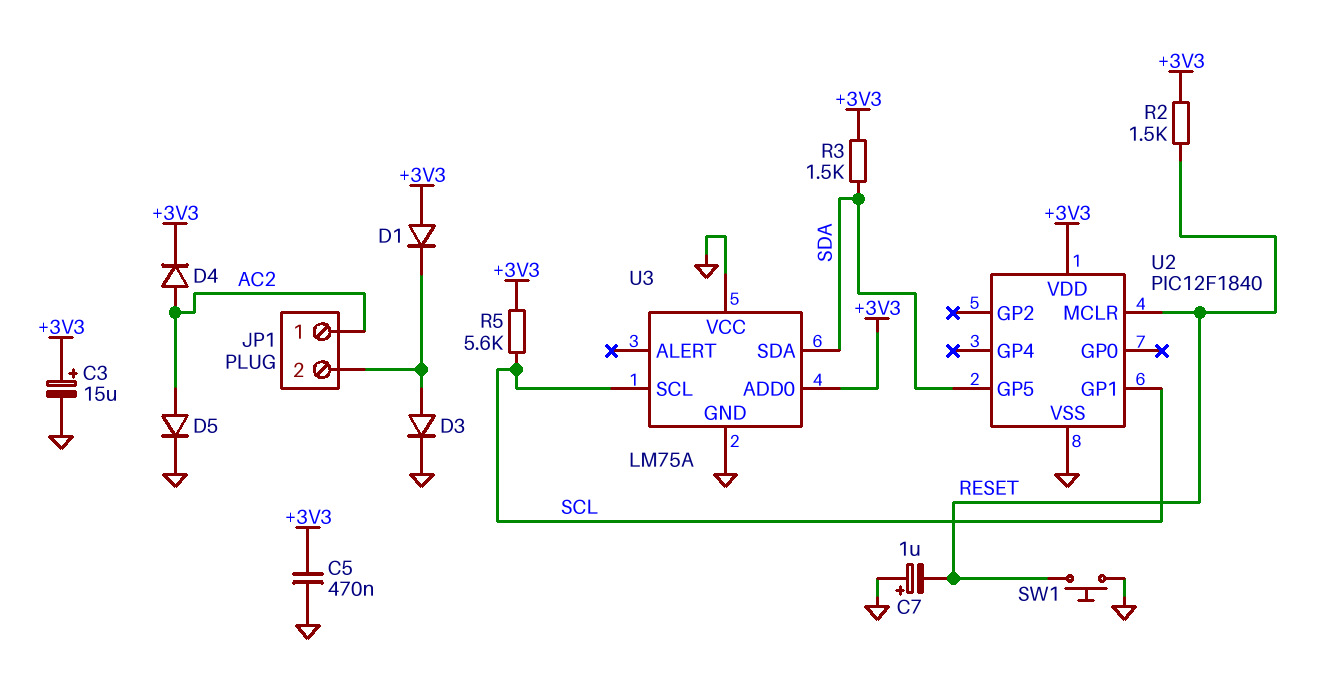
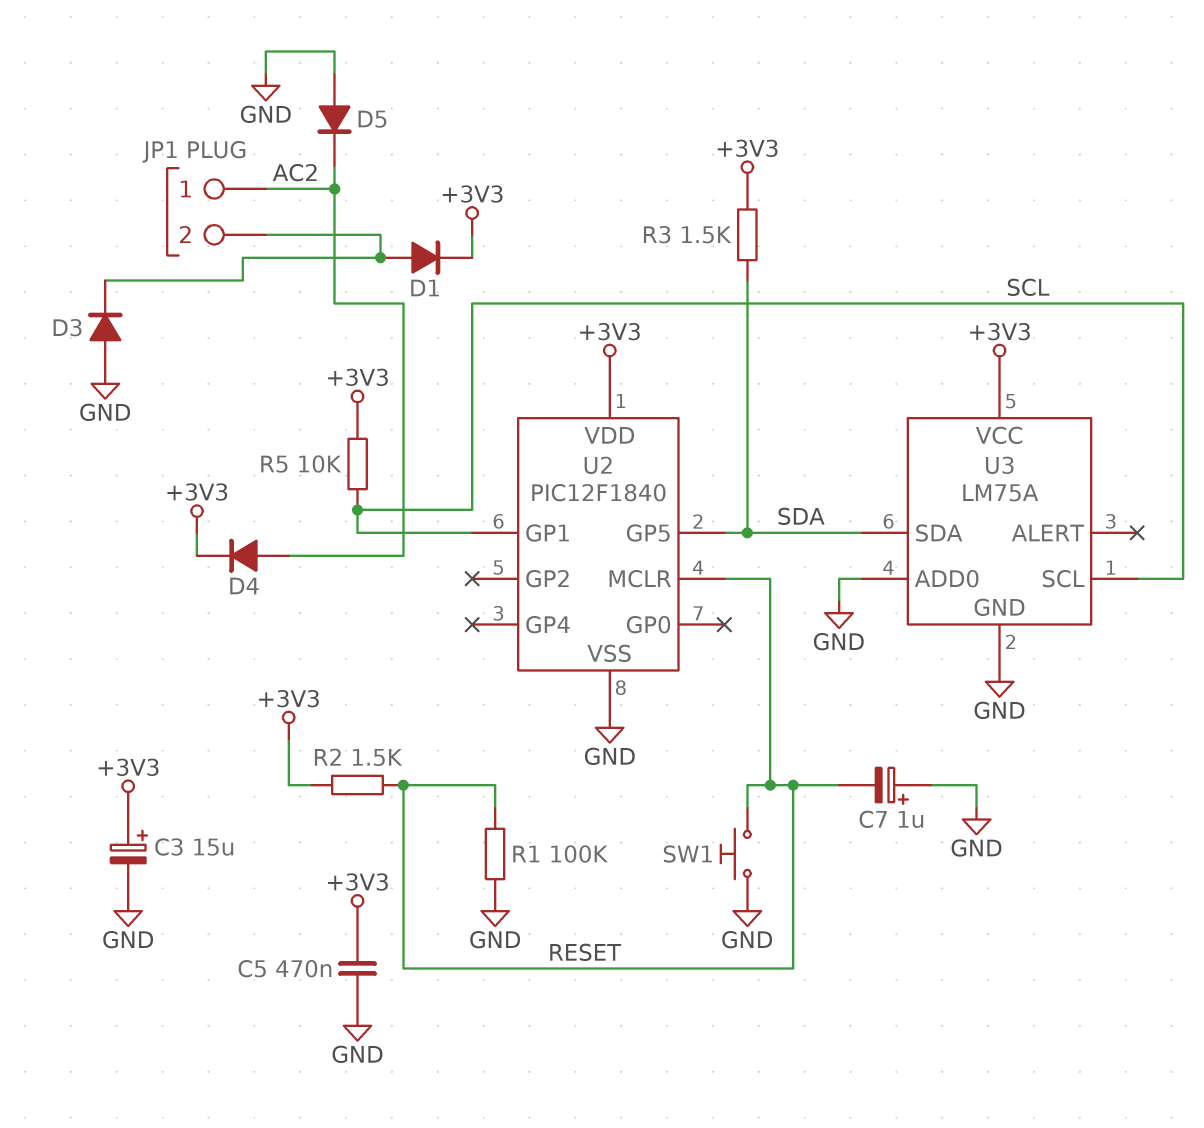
D1: diode (A +3V3, K JP1/2) -> diode (A JP1/2, K +3V3)
D3: diode (A JP1/2, K GND) -> diode (A GND, K JP1/2)
D5: diode (A AC2, K GND) -> diode (A GND, K AC2)
R1: none -> 100k (GND, RESET)
R5: 5.6k (+3V3, SCL) -> 10k (+3V3, SCL)
U3 pin ADD0: +3V3 -> GND
U3 pin VCC: GND -> +3V3

